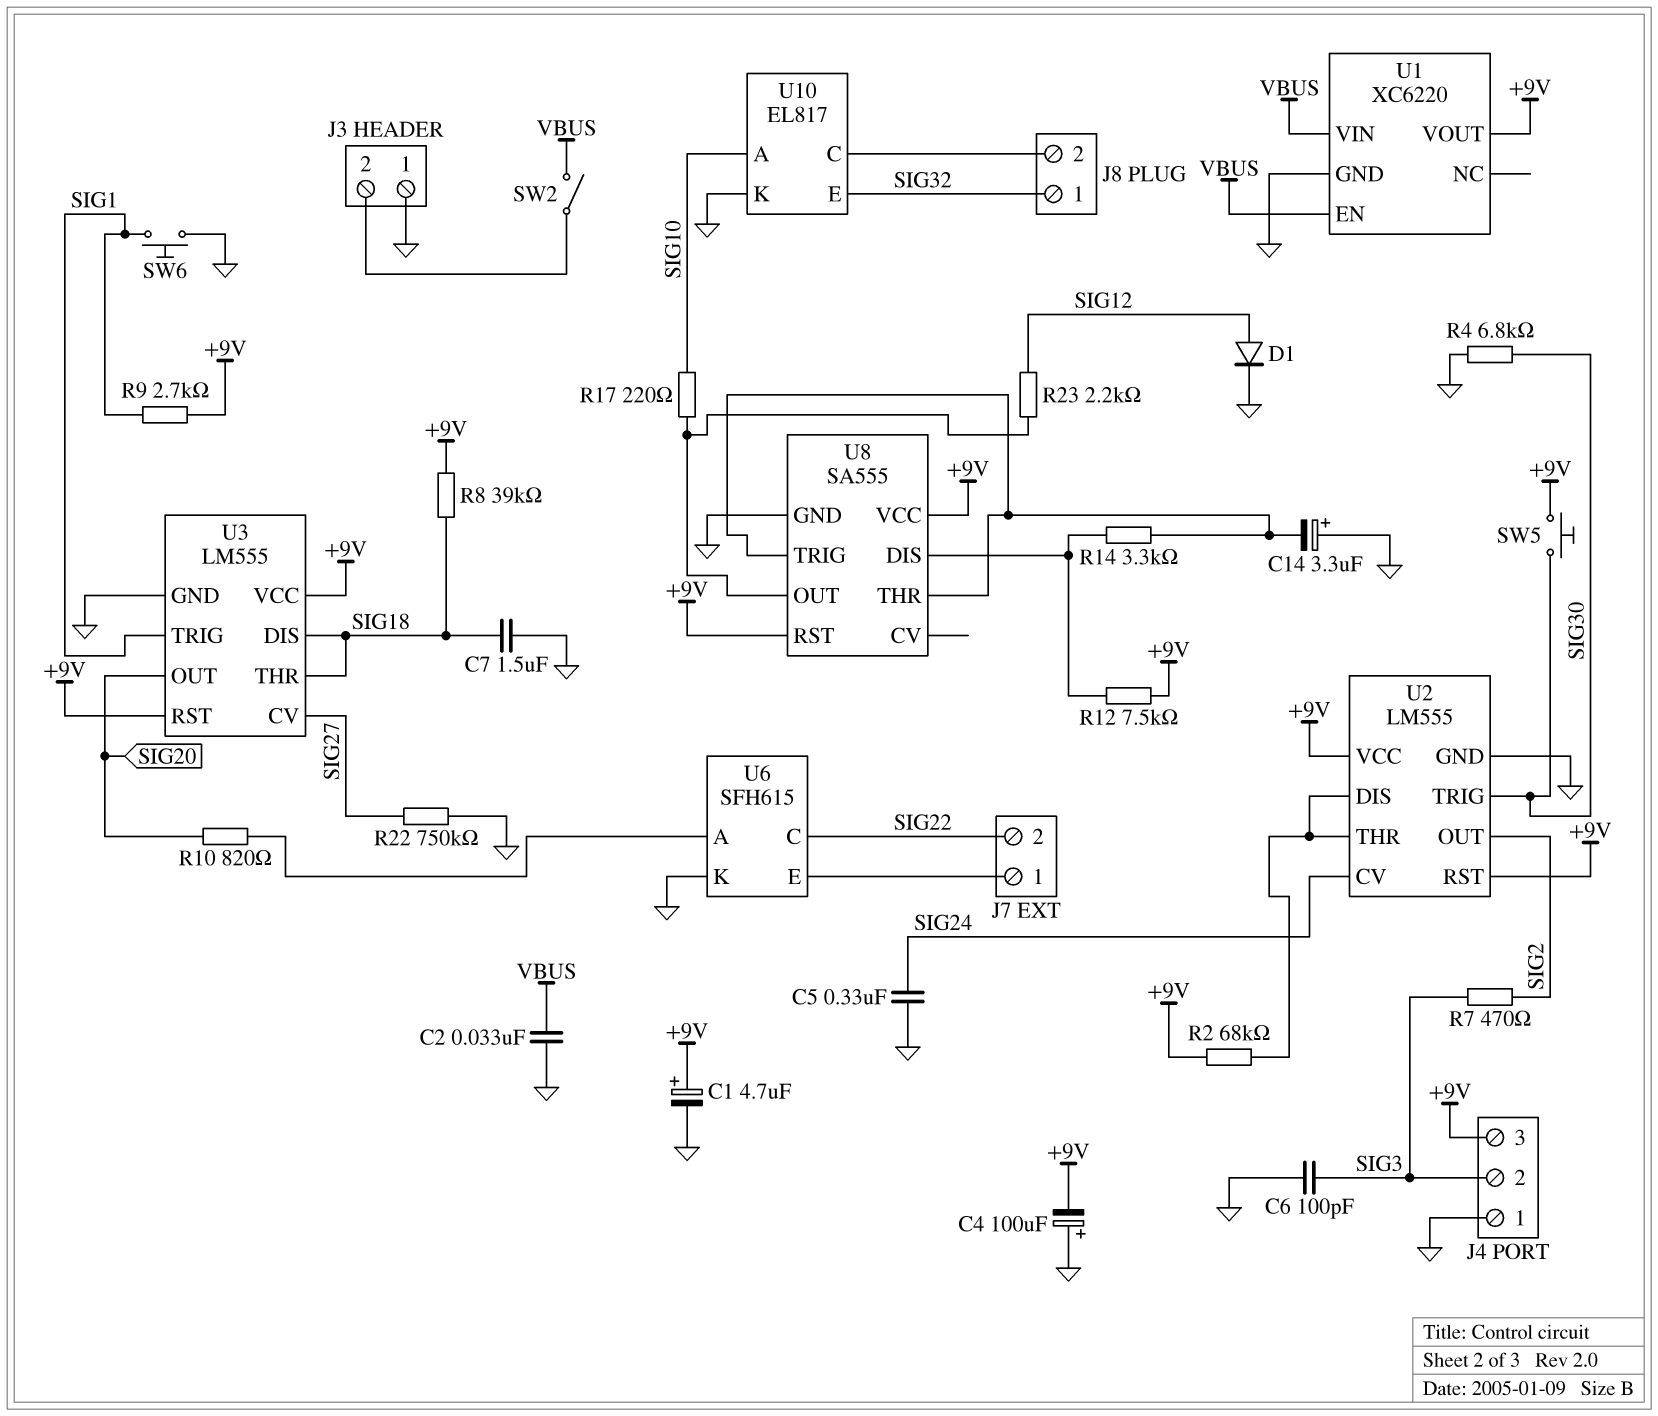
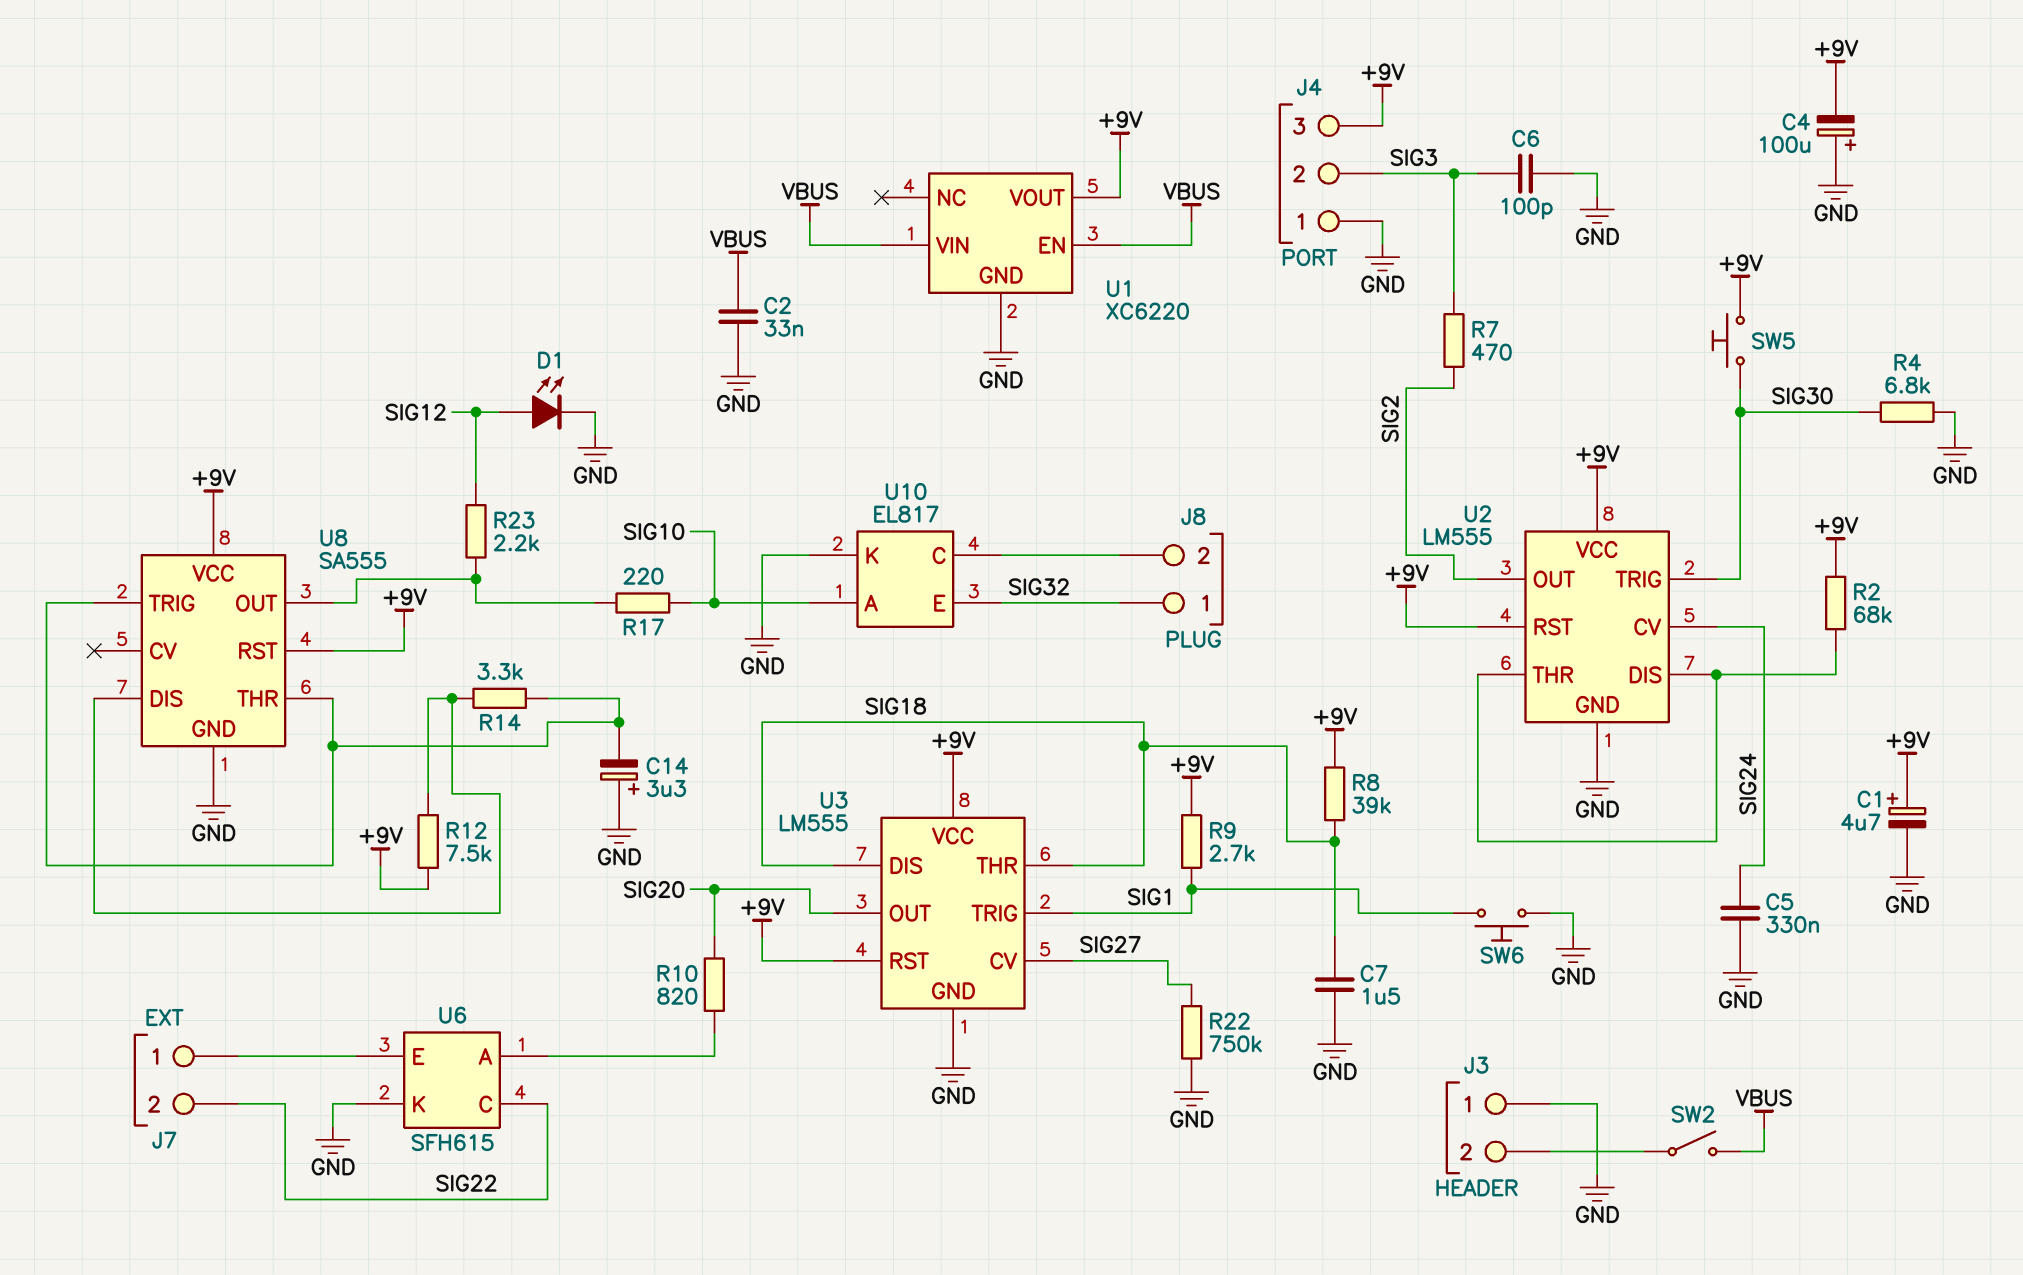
D1: diode (A SIG12, K GND) -> LED (A SIG12, K GND)

